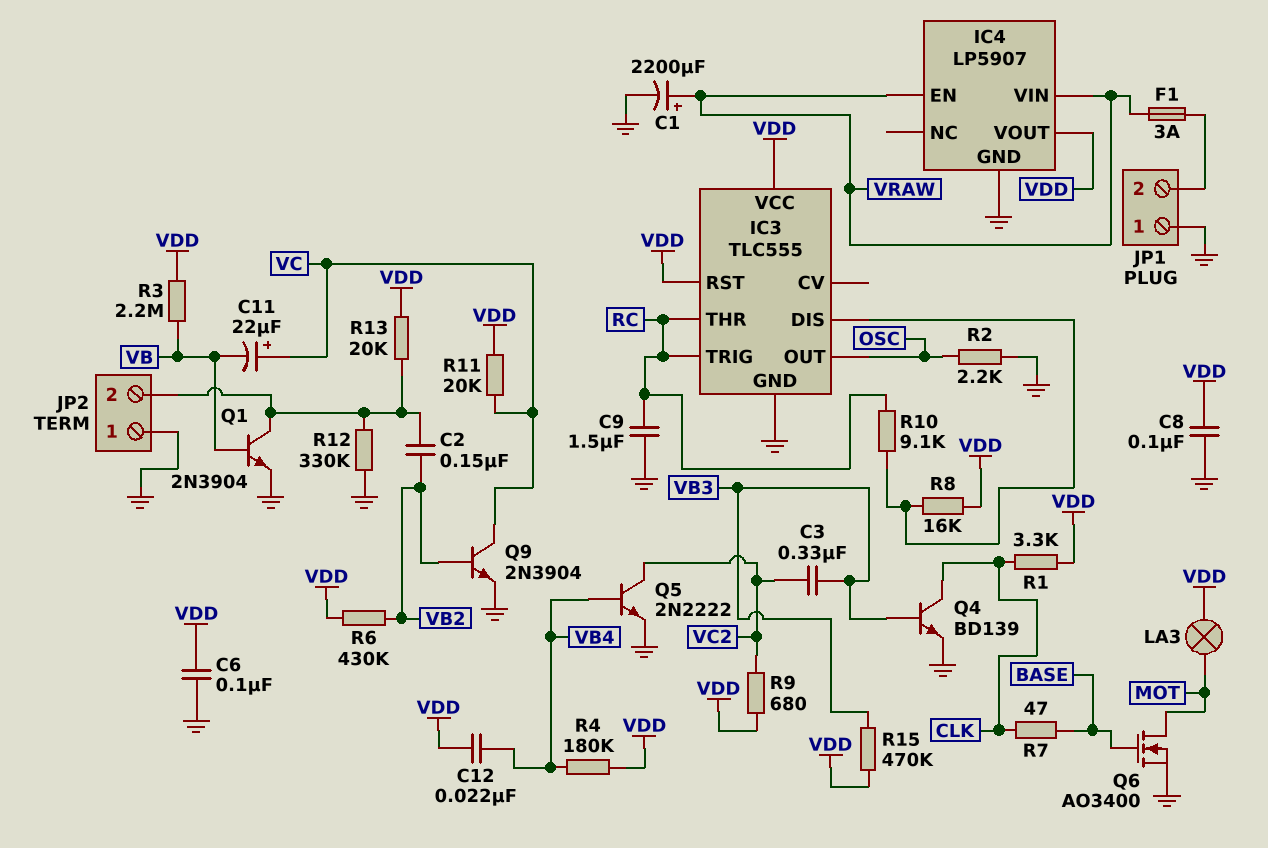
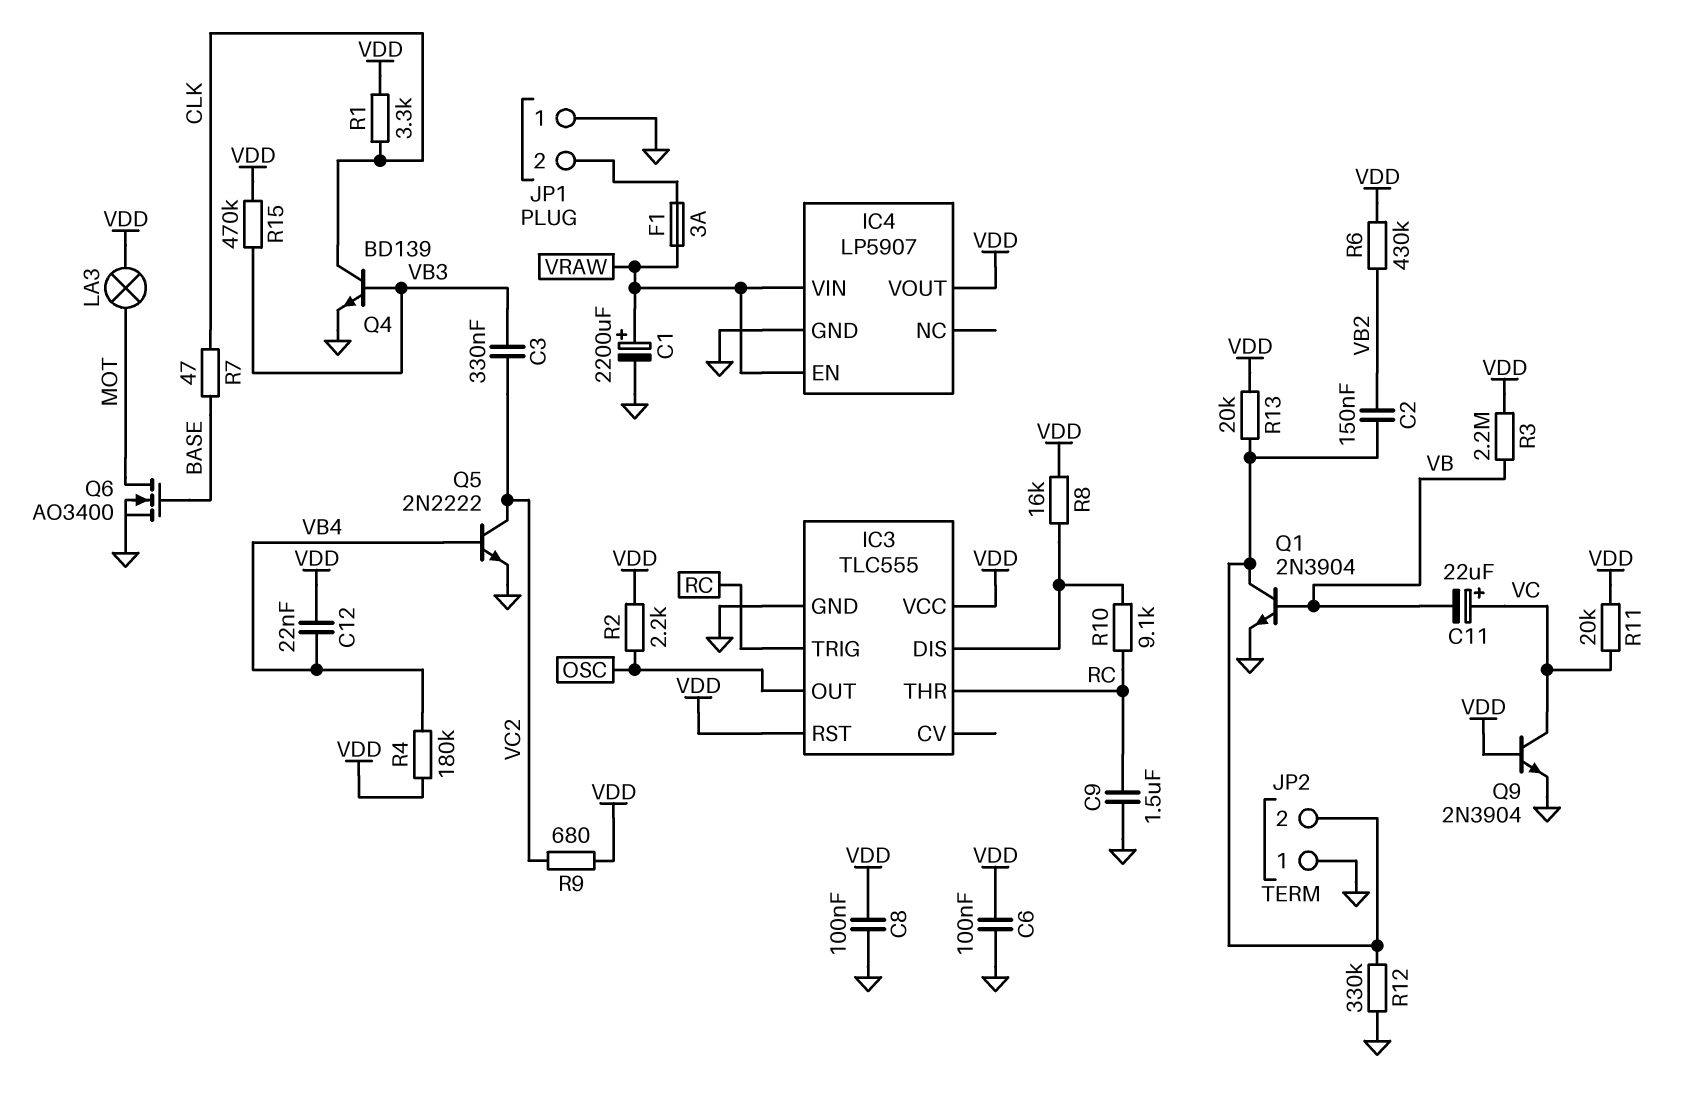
Q9: NPN 2N3904 (B VB2, C VC, E GND) -> NPN 2N3904 (B VDD, C VC, E GND)
R2: 2.2k (GND, OSC) -> 2.2k (OSC, VDD)

